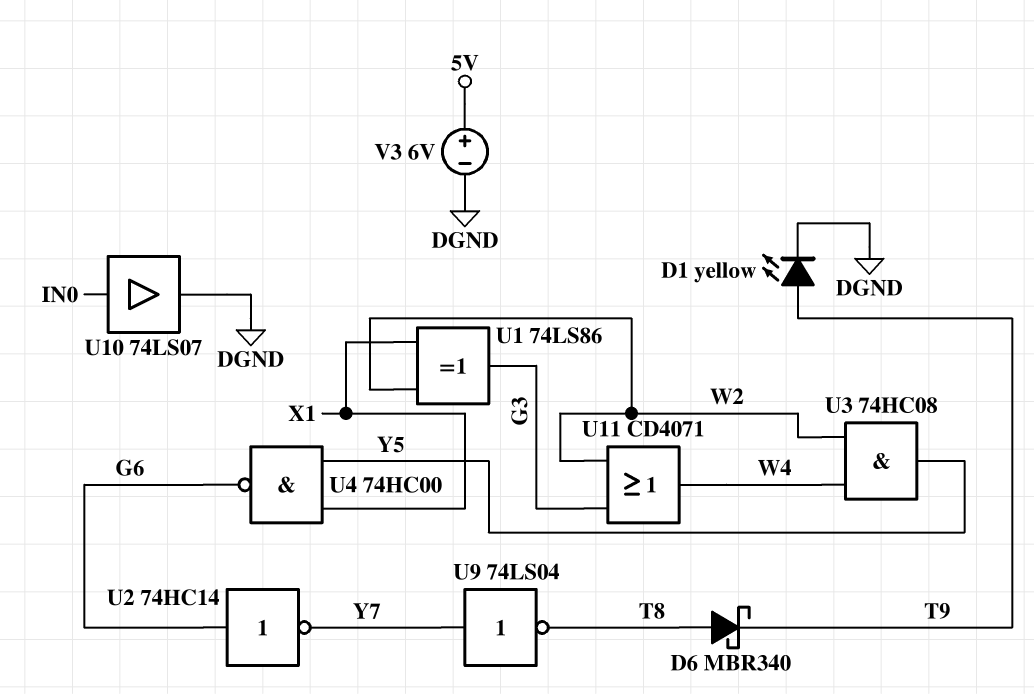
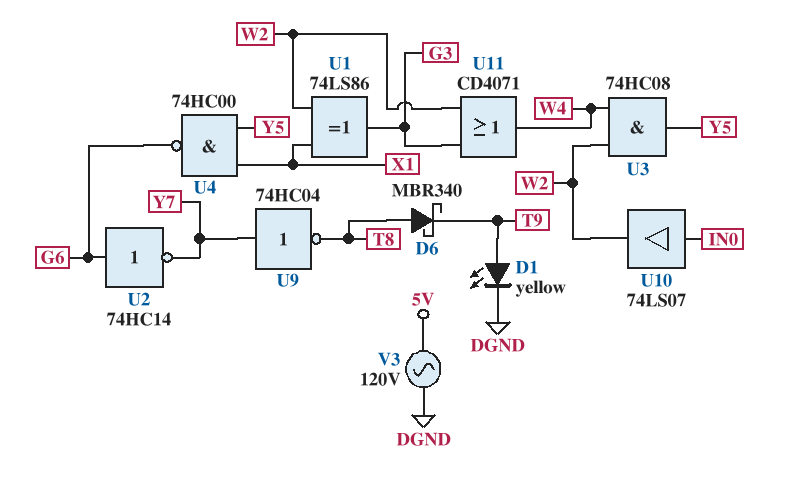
U9: NOT 74LS04 (in Y7, out T8) -> NOT 74HC04 (in Y7, out T8)
U10: buffer 74LS07 (in IN0, out DGND) -> buffer 74LS07 (in IN0, out W2)
V3: 6V (plus 5V, minus DGND) -> AC 120V (5V, DGND)

